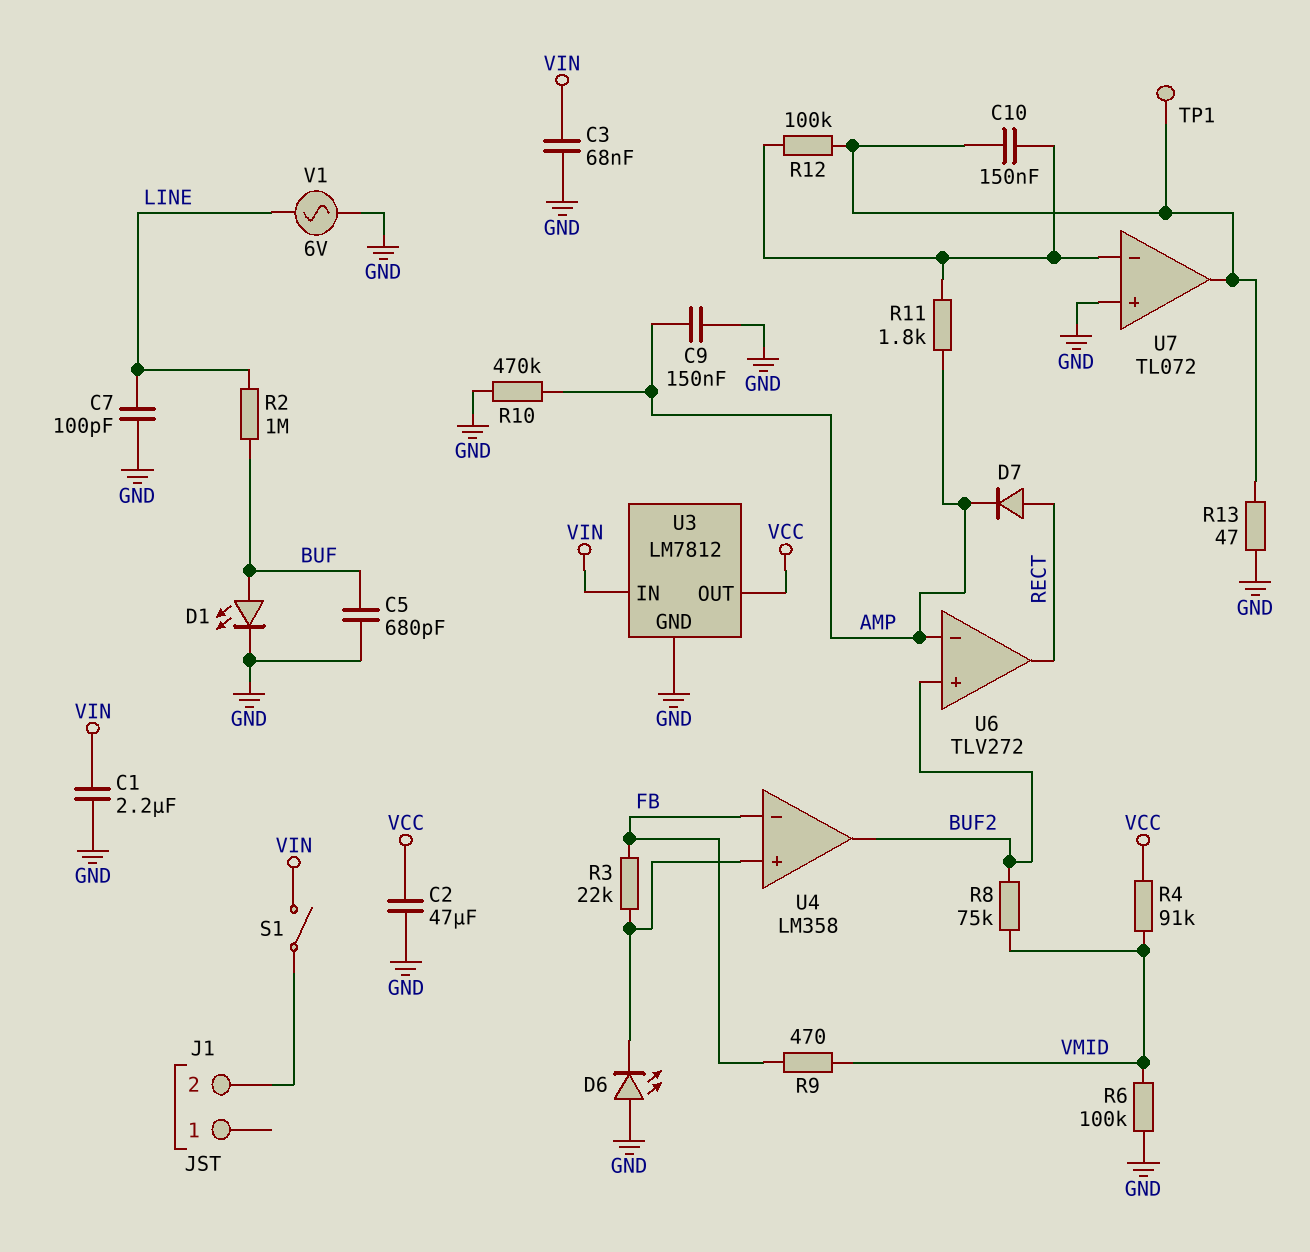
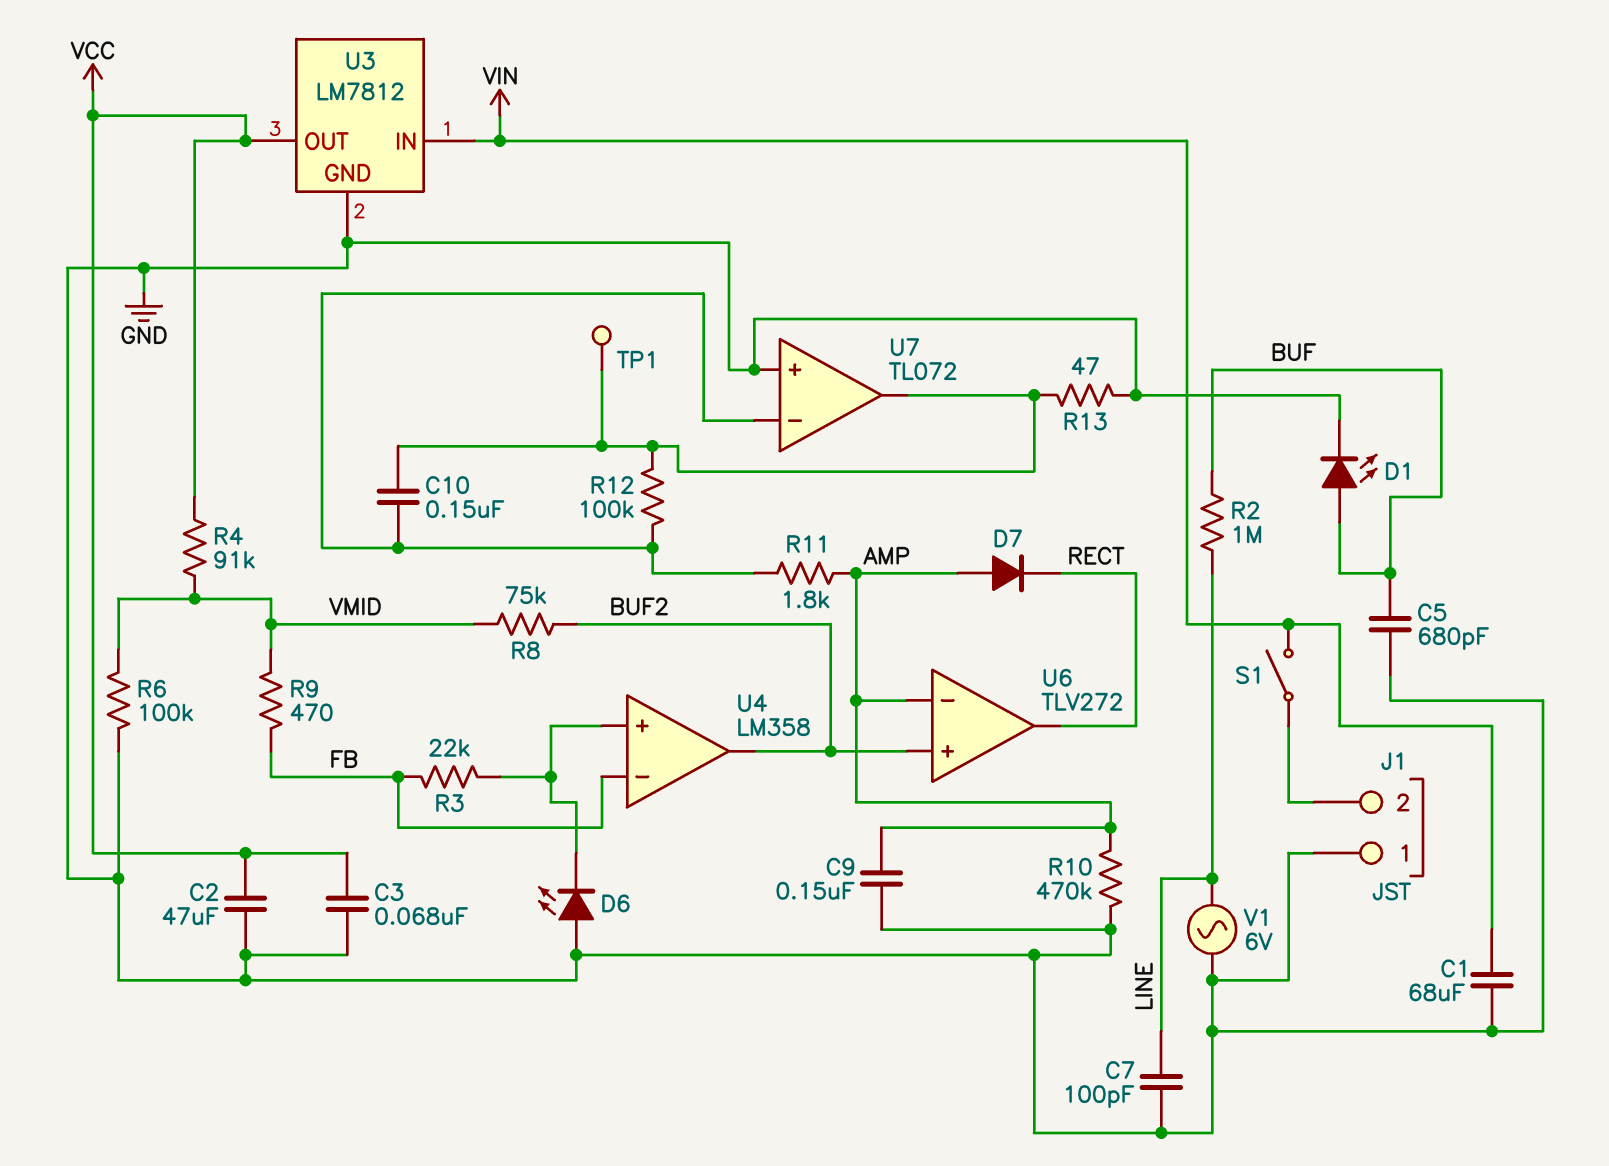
C1: 2.2uF (GND, VIN) -> 68uF (GND, VIN)
C3: 68nF (GND, VIN) -> 68nF (GND, VCC)
D7: diode (A RECT, K AMP) -> diode (A AMP, K RECT)
J1 pin 1: none -> GND

